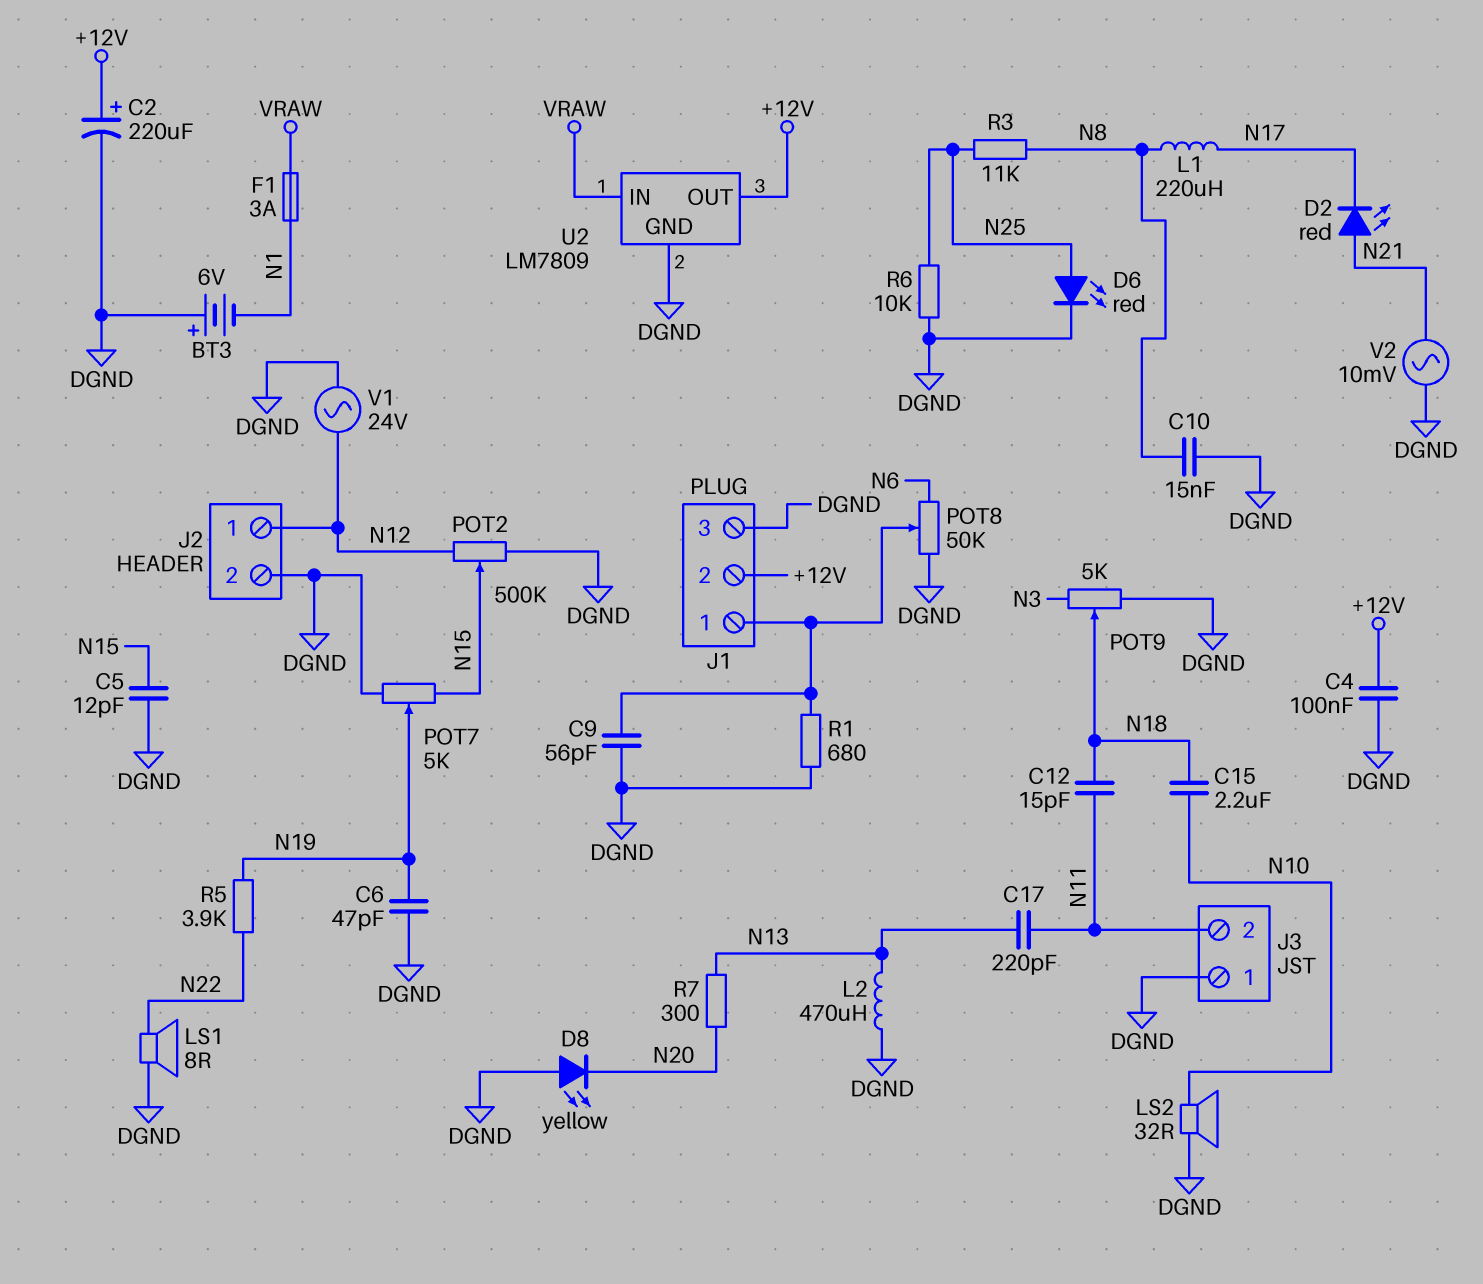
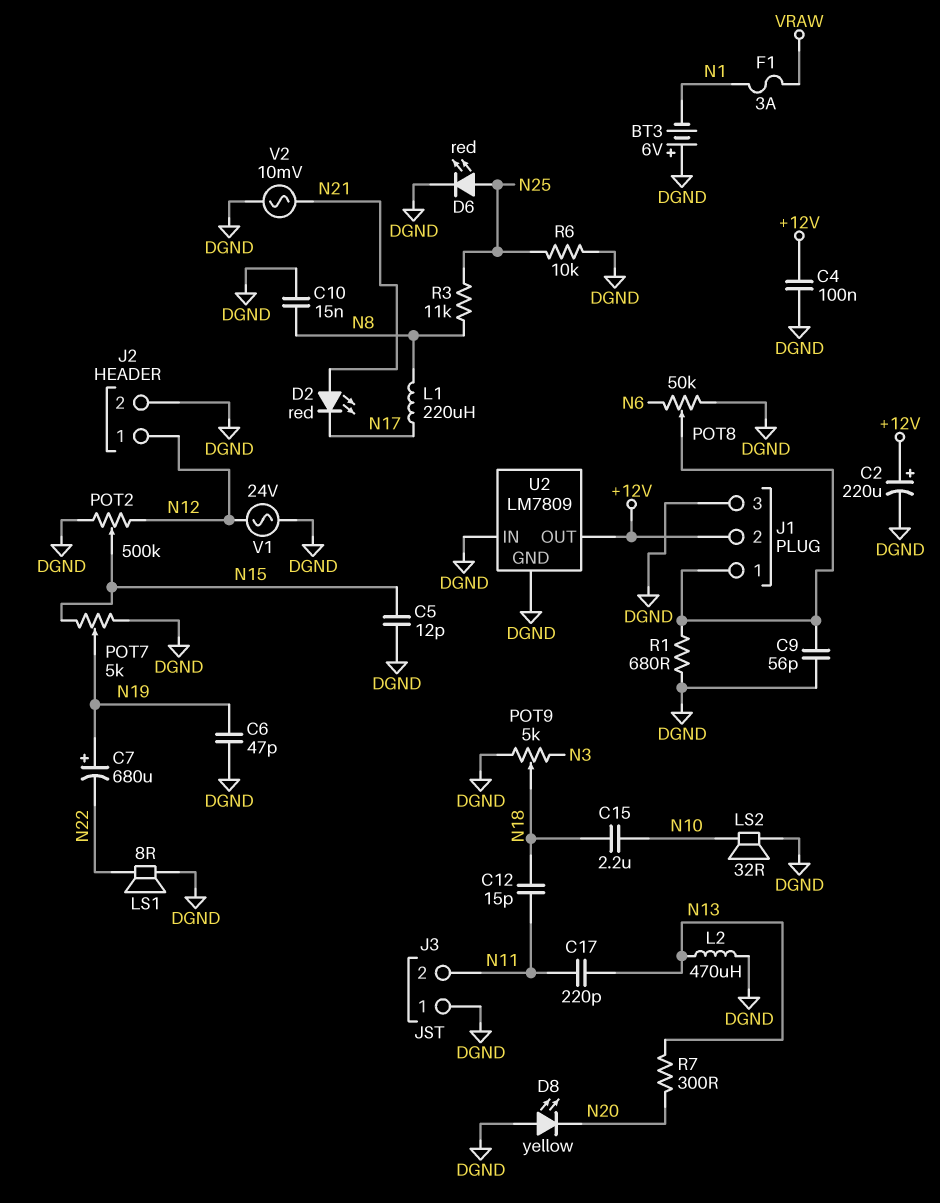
C7: none -> 680uF (plus N19, minus N22)
R5: 3.9k (N19, N22) -> none
U2 pin IN: VRAW -> DGND

